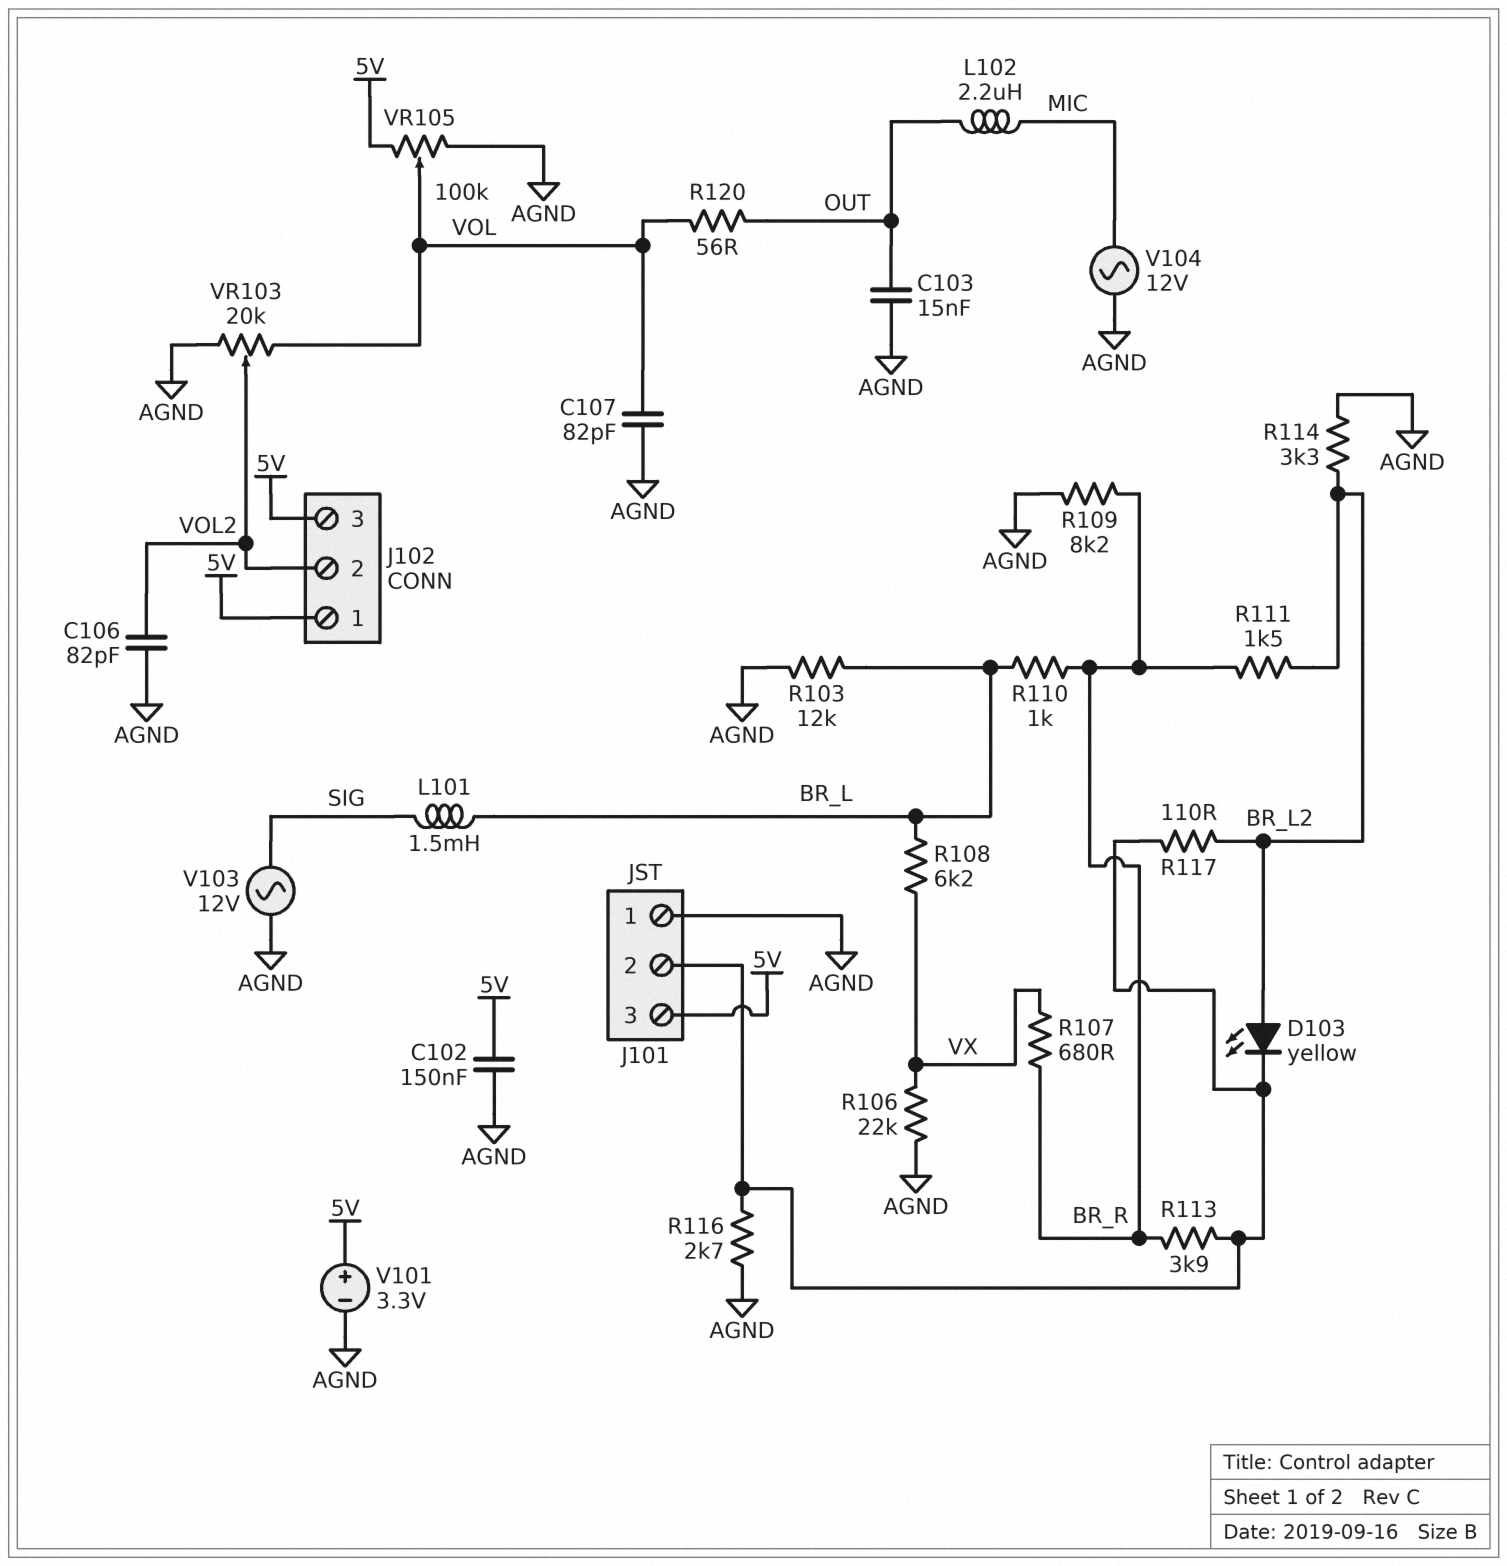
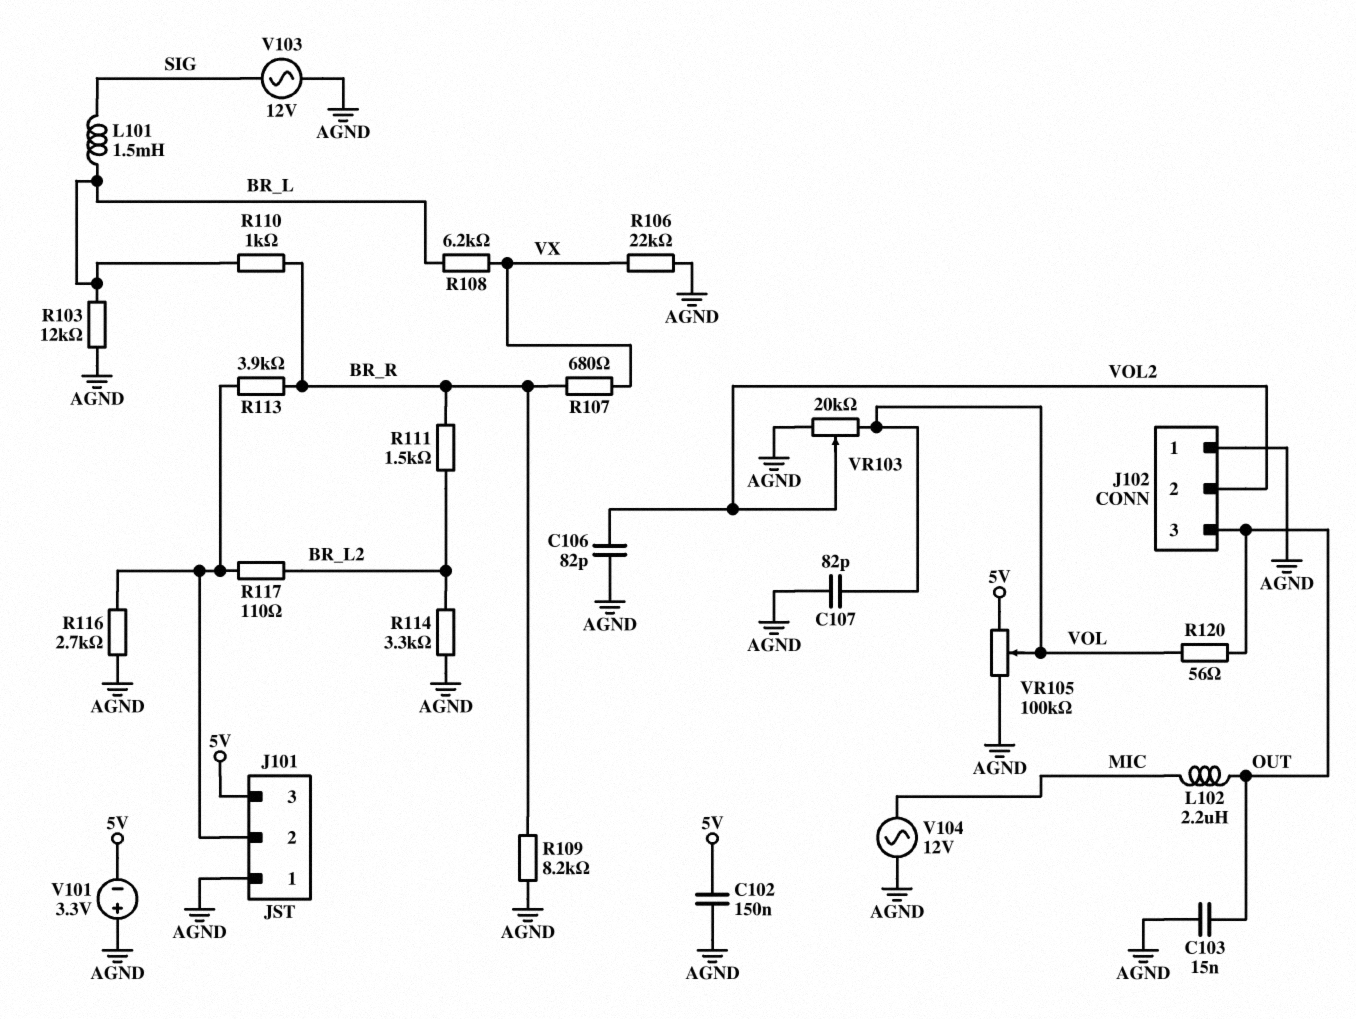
D103: LED yellow (A BR_L2, K J101/2) -> none
J102 pin 1: 5V -> AGND
J102 pin 3: 5V -> OUT
V101: 3.3V (plus 5V, minus AGND) -> 3.3V (plus AGND, minus 5V)

